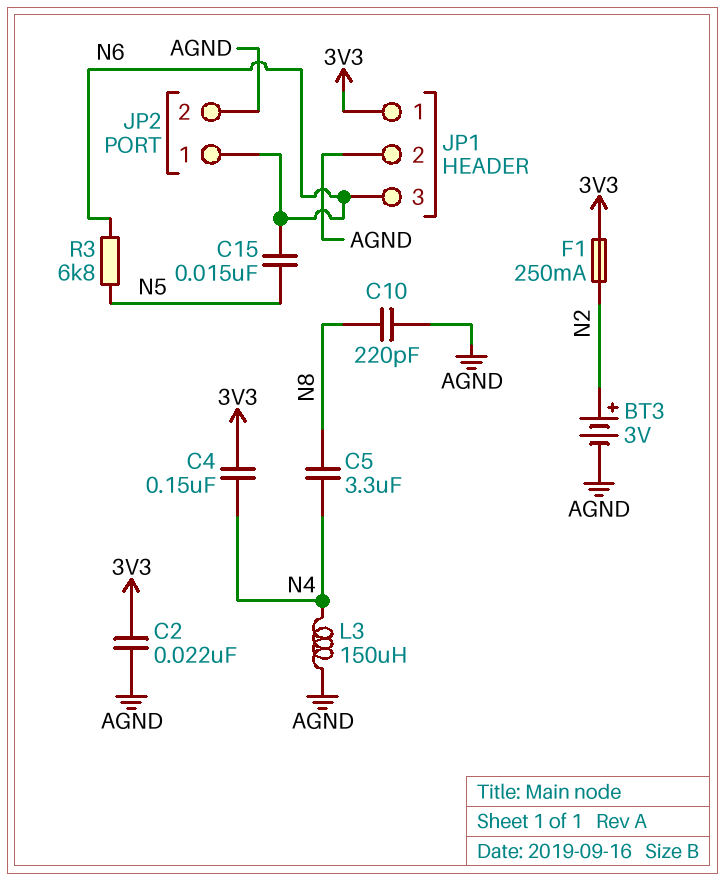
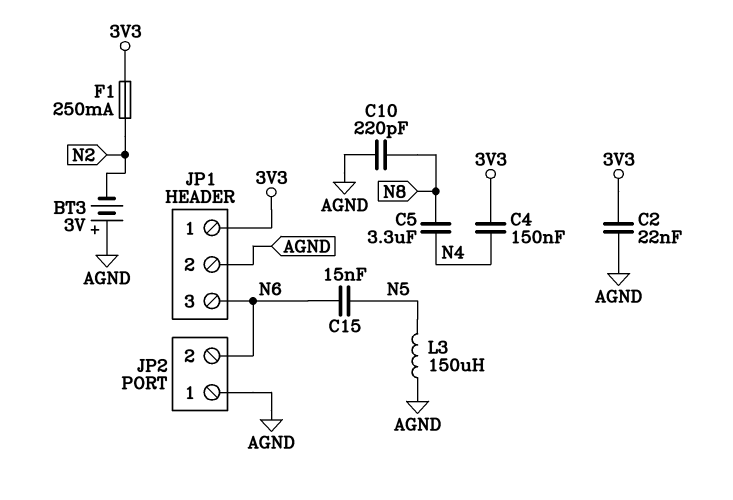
BT3: 3V (plus N2, minus AGND) -> 3V (plus AGND, minus N2)
JP2 pin 1: N6 -> AGND
JP2 pin 2: AGND -> N6
L3: 150uH (AGND, N4) -> 150uH (AGND, N5)
R3: 6.8k (N5, N6) -> none

